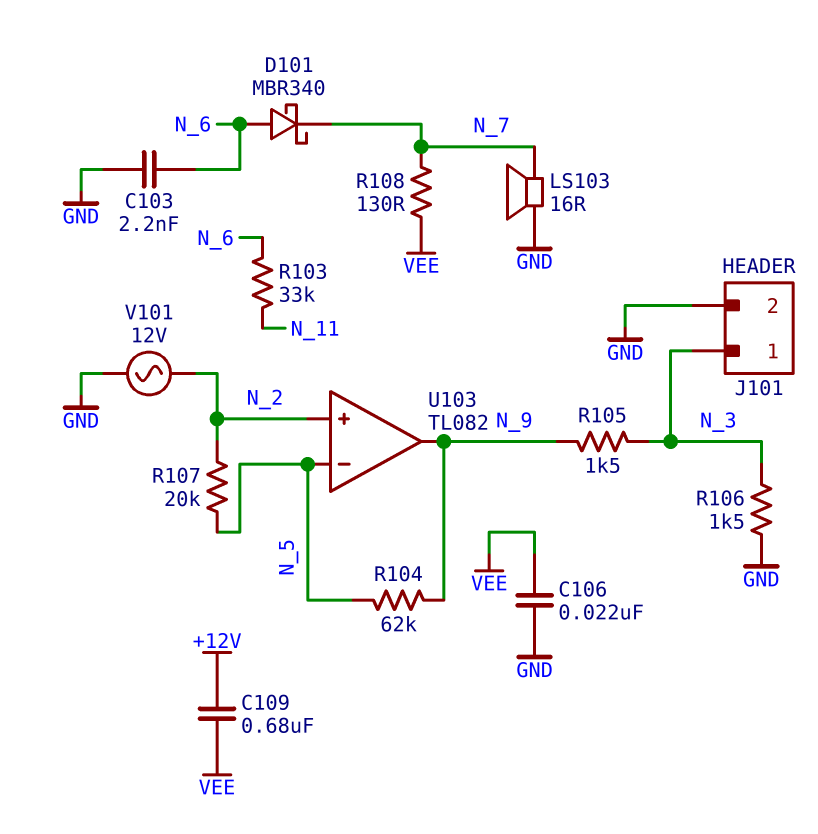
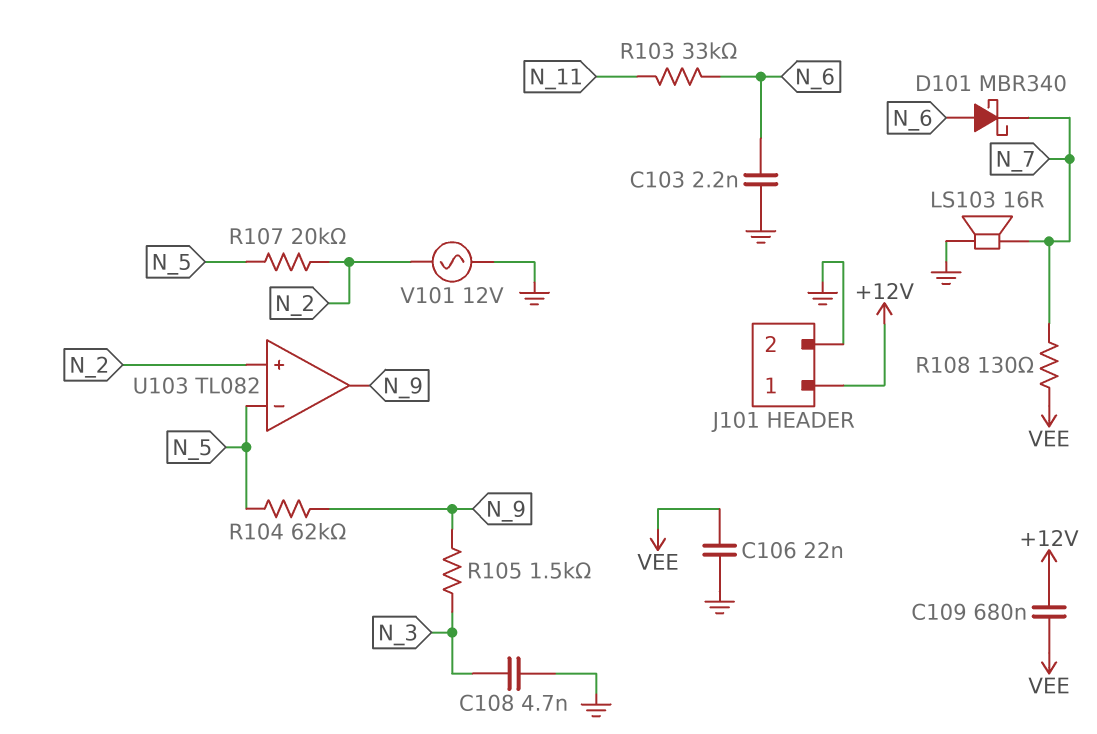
C108: none -> 4.7nF (GND, N_3)
J101 pin 1: N_3 -> +12V
R106: 1.5k (GND, N_3) -> none

